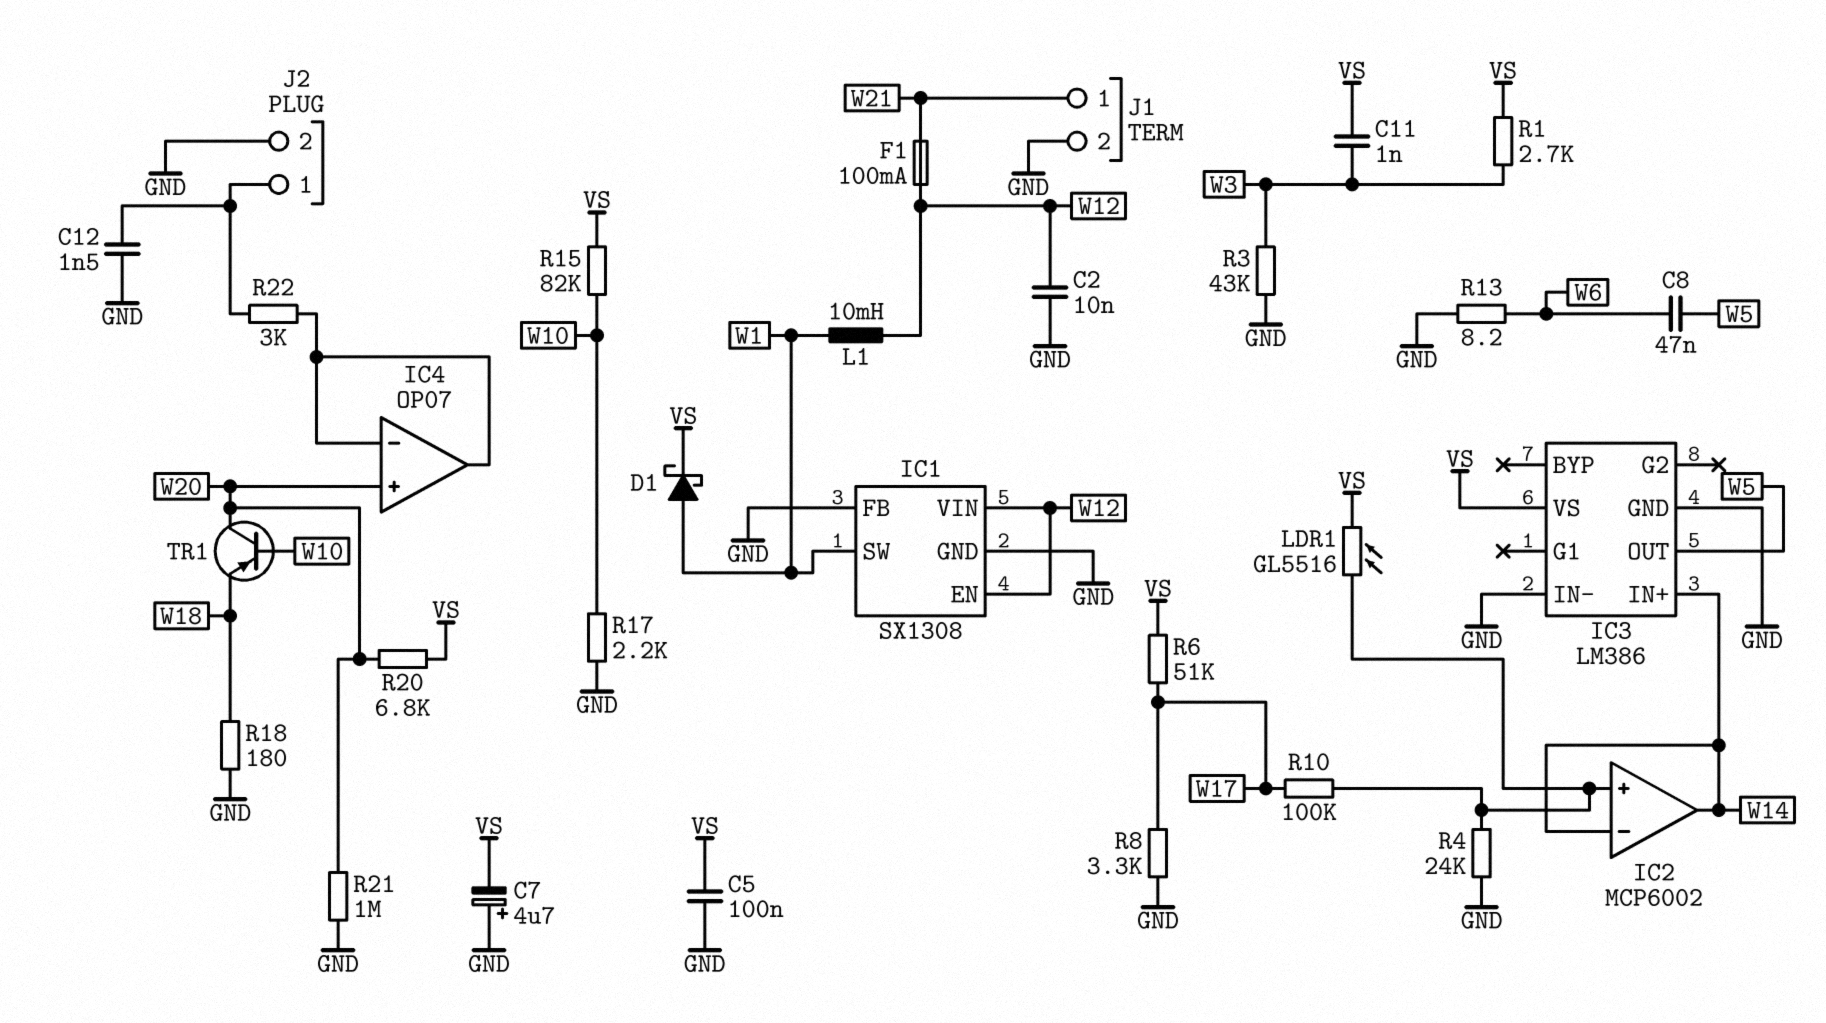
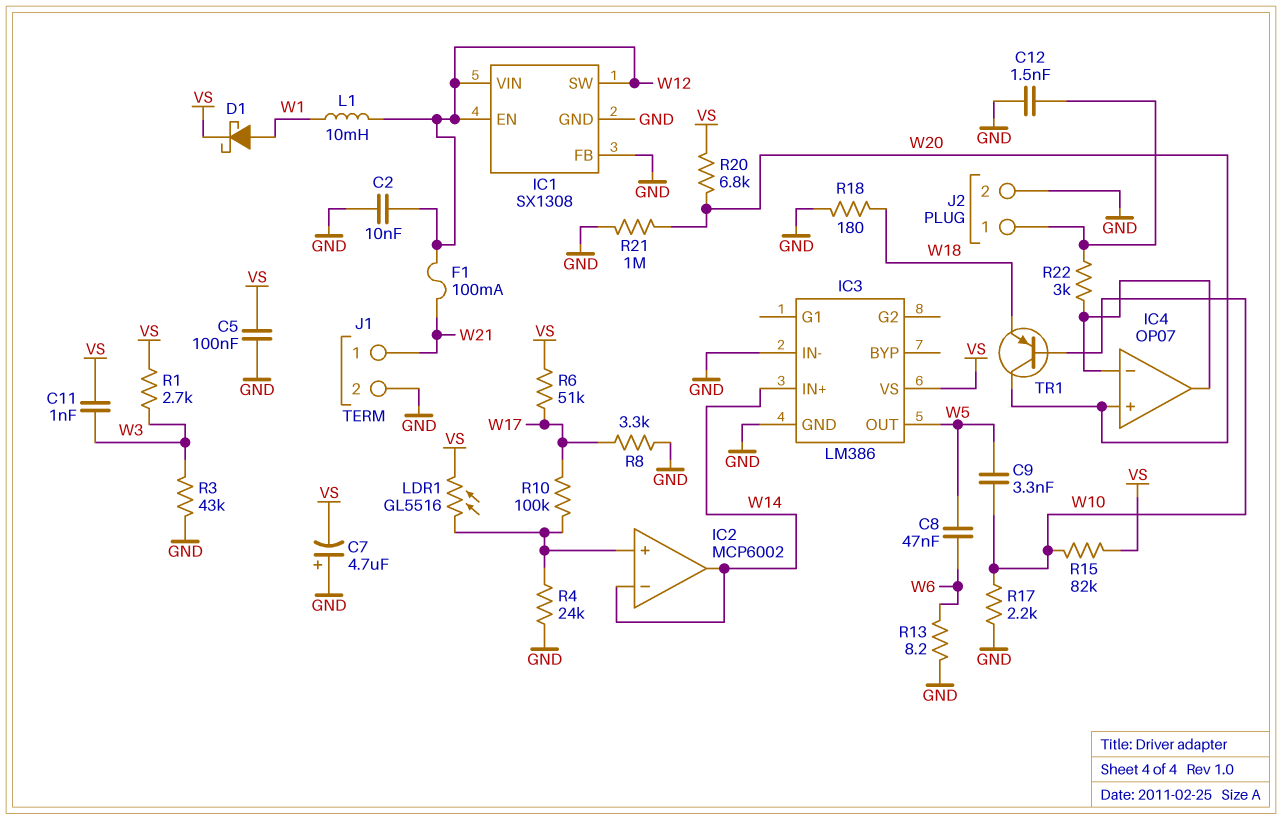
C9: none -> 3.3nF (W5, W10)
IC1 pin SW: W1 -> W12

